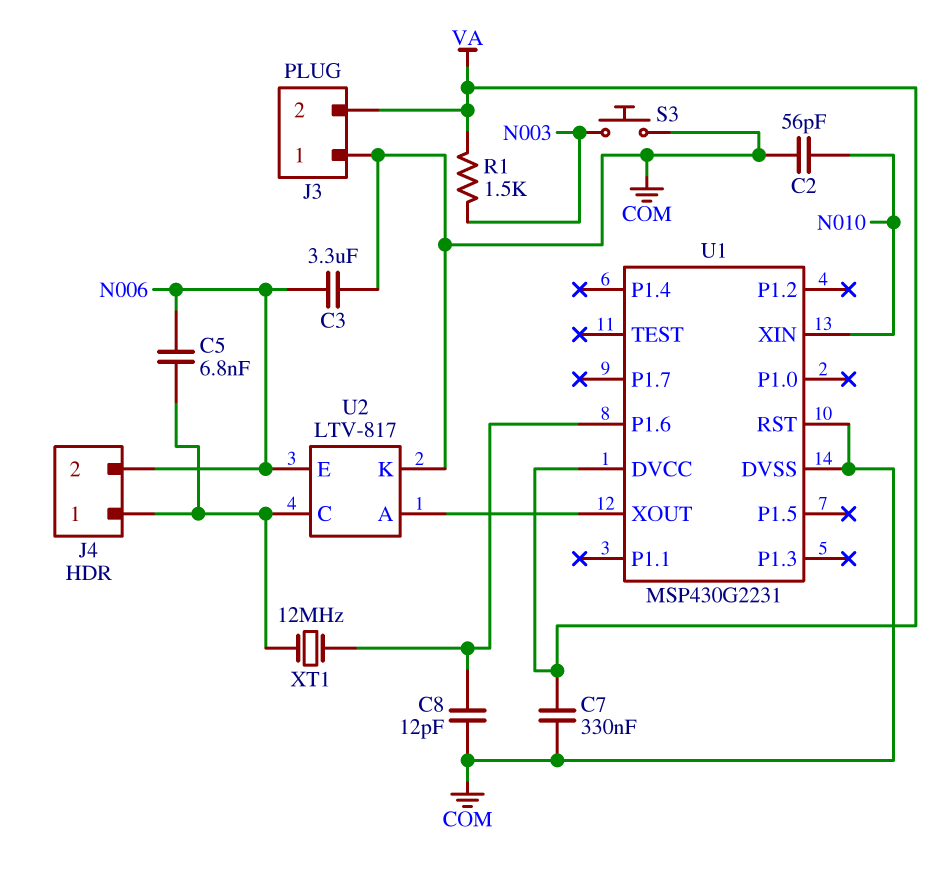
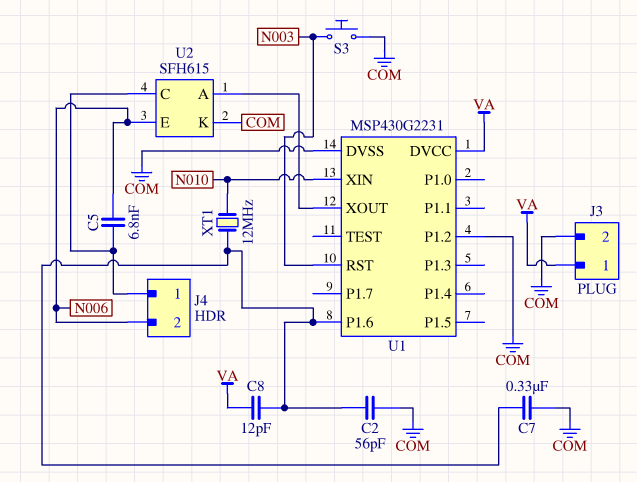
C2: 56pF (COM, N010) -> 56pF (COM, U1/P1.6)
C3: 3.3uF (COM, N006) -> none
C7: 330nF (COM, VA) -> 330nF (COM, U1/P1.6)
C8: 12pF (COM, U1/P1.6) -> 12pF (U1/P1.6, VA)
J3 pin 1: COM -> VA
J3 pin 2: VA -> COM
R1: 1.5k (N003, VA) -> none
U1 pin P1.2: none -> COM
U1 pin RST: COM -> N003
U2: LTV-817 -> SFH615
XT1: 12MHz (J4/1, U1/P1.6) -> 12MHz (N010, U1/P1.6)

